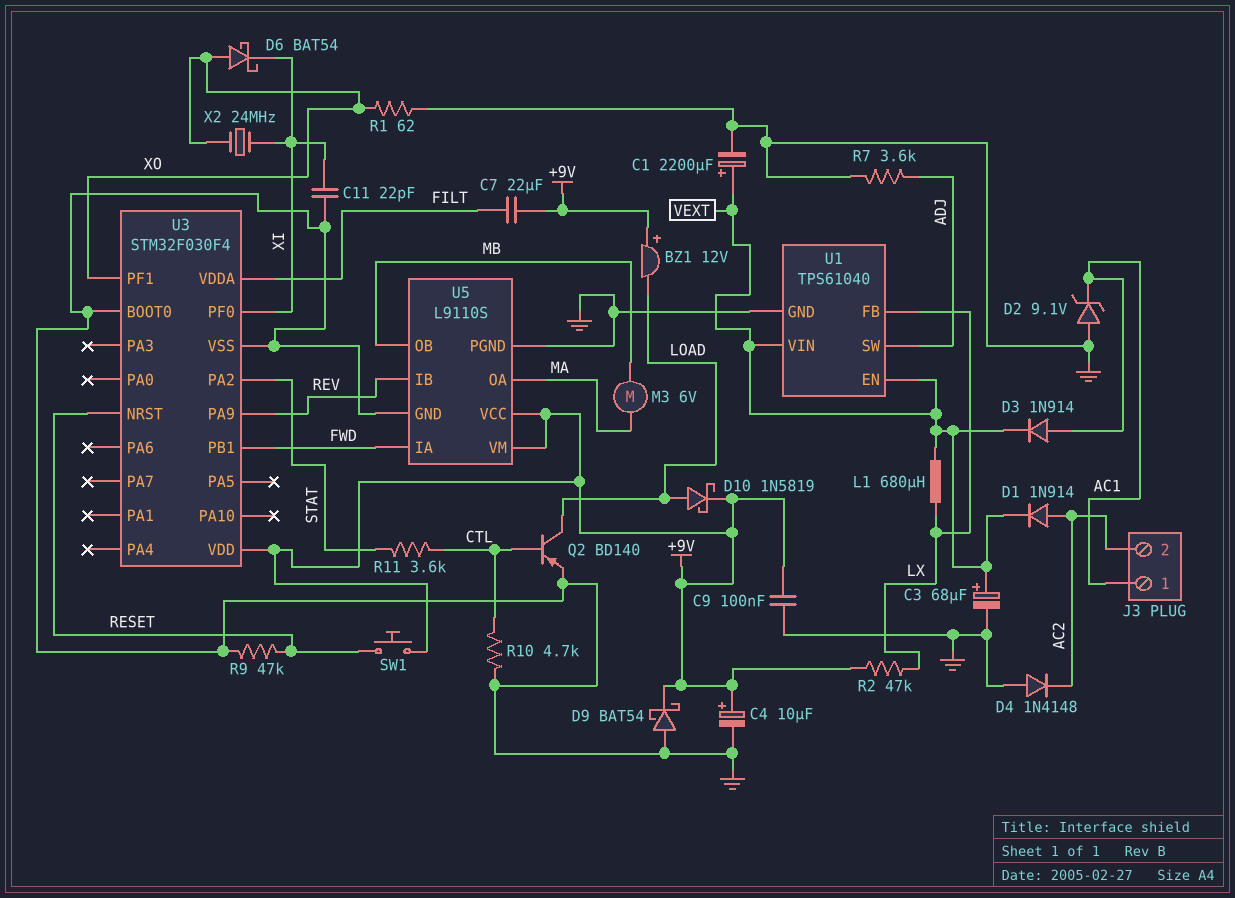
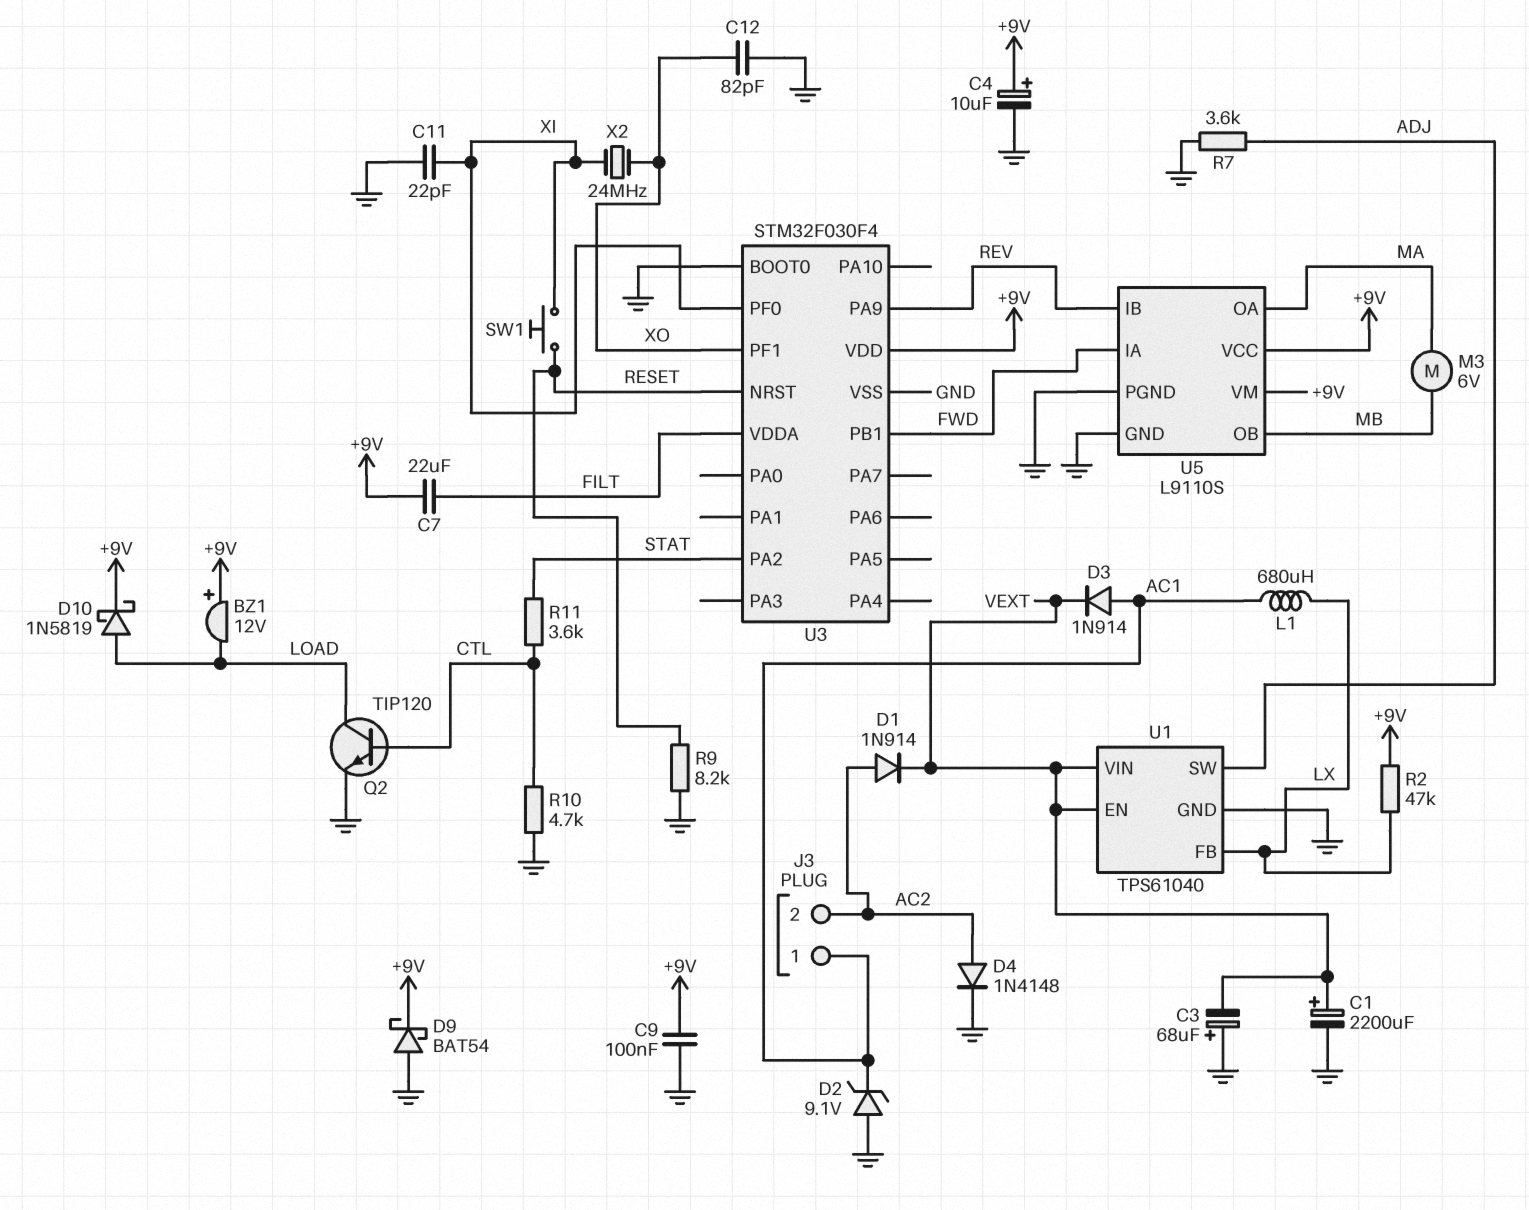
C3: 68uF (plus VEXT, minus GND) -> 68uF (plus GND, minus VEXT)
C12: none -> 82pF (GND, XO)
D4: diode 1N4148 (A GND, K AC2) -> diode 1N4148 (A AC2, K GND)
D6: schottky BAT54 (A XO, K XI) -> none
L1: 680uH (LX, VEXT) -> 680uH (AC1, LX)
Q2: PNP BD140 (B CTL, C LOAD, E GND) -> NPN TIP120 (B CTL, C LOAD, E GND)
R1: 62 (GND, XO) -> none
R9: 47k (GND, RESET) -> 8.2k (GND, RESET)
SW1: button (+9V, RESET) -> button (RESET, XI)

